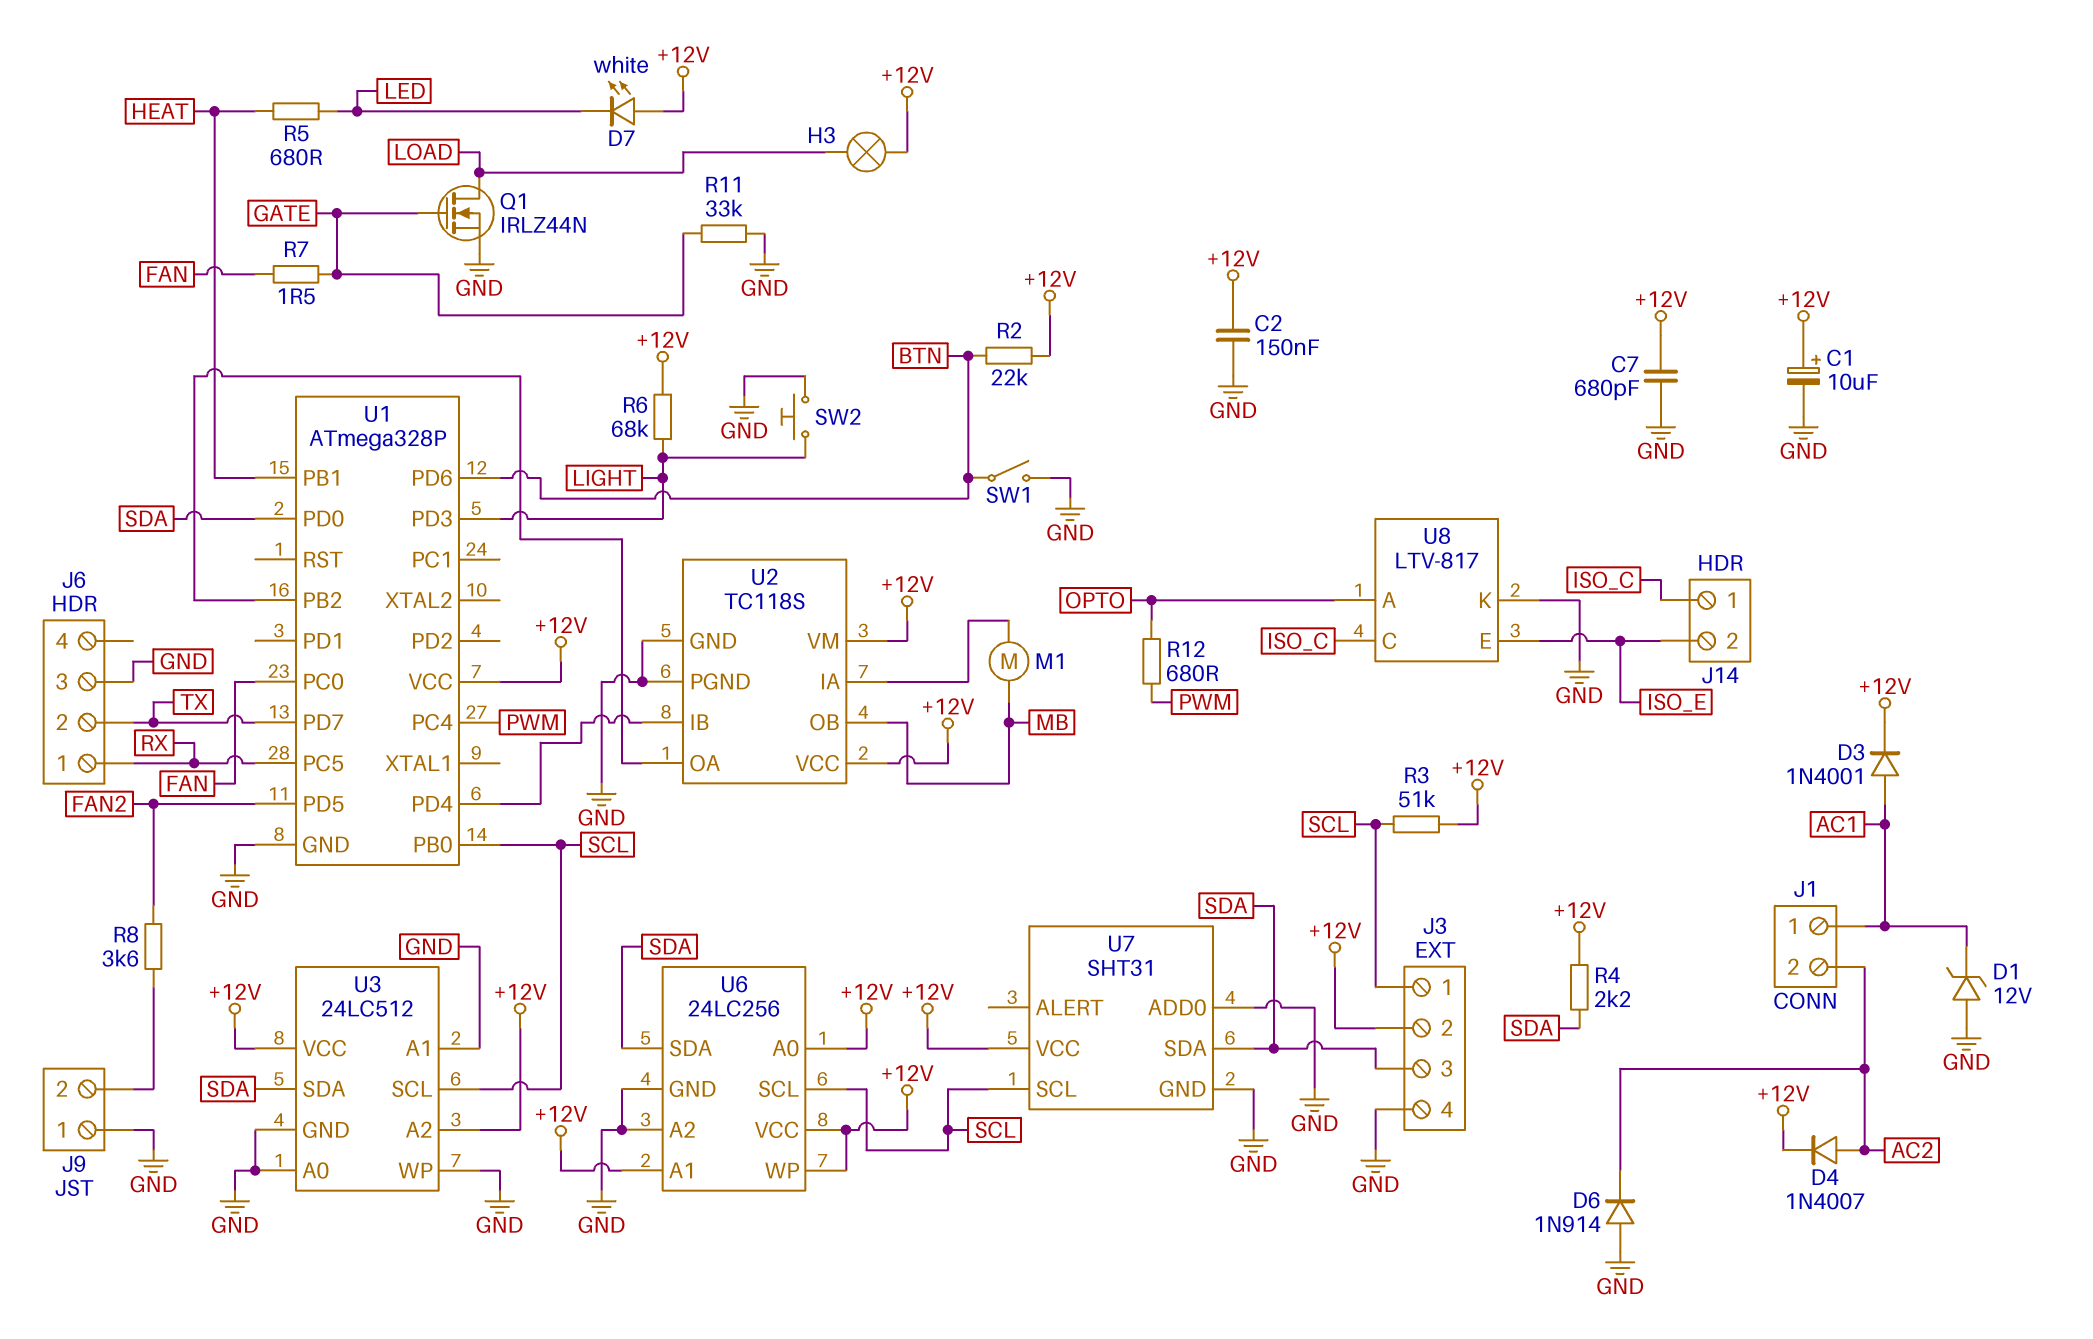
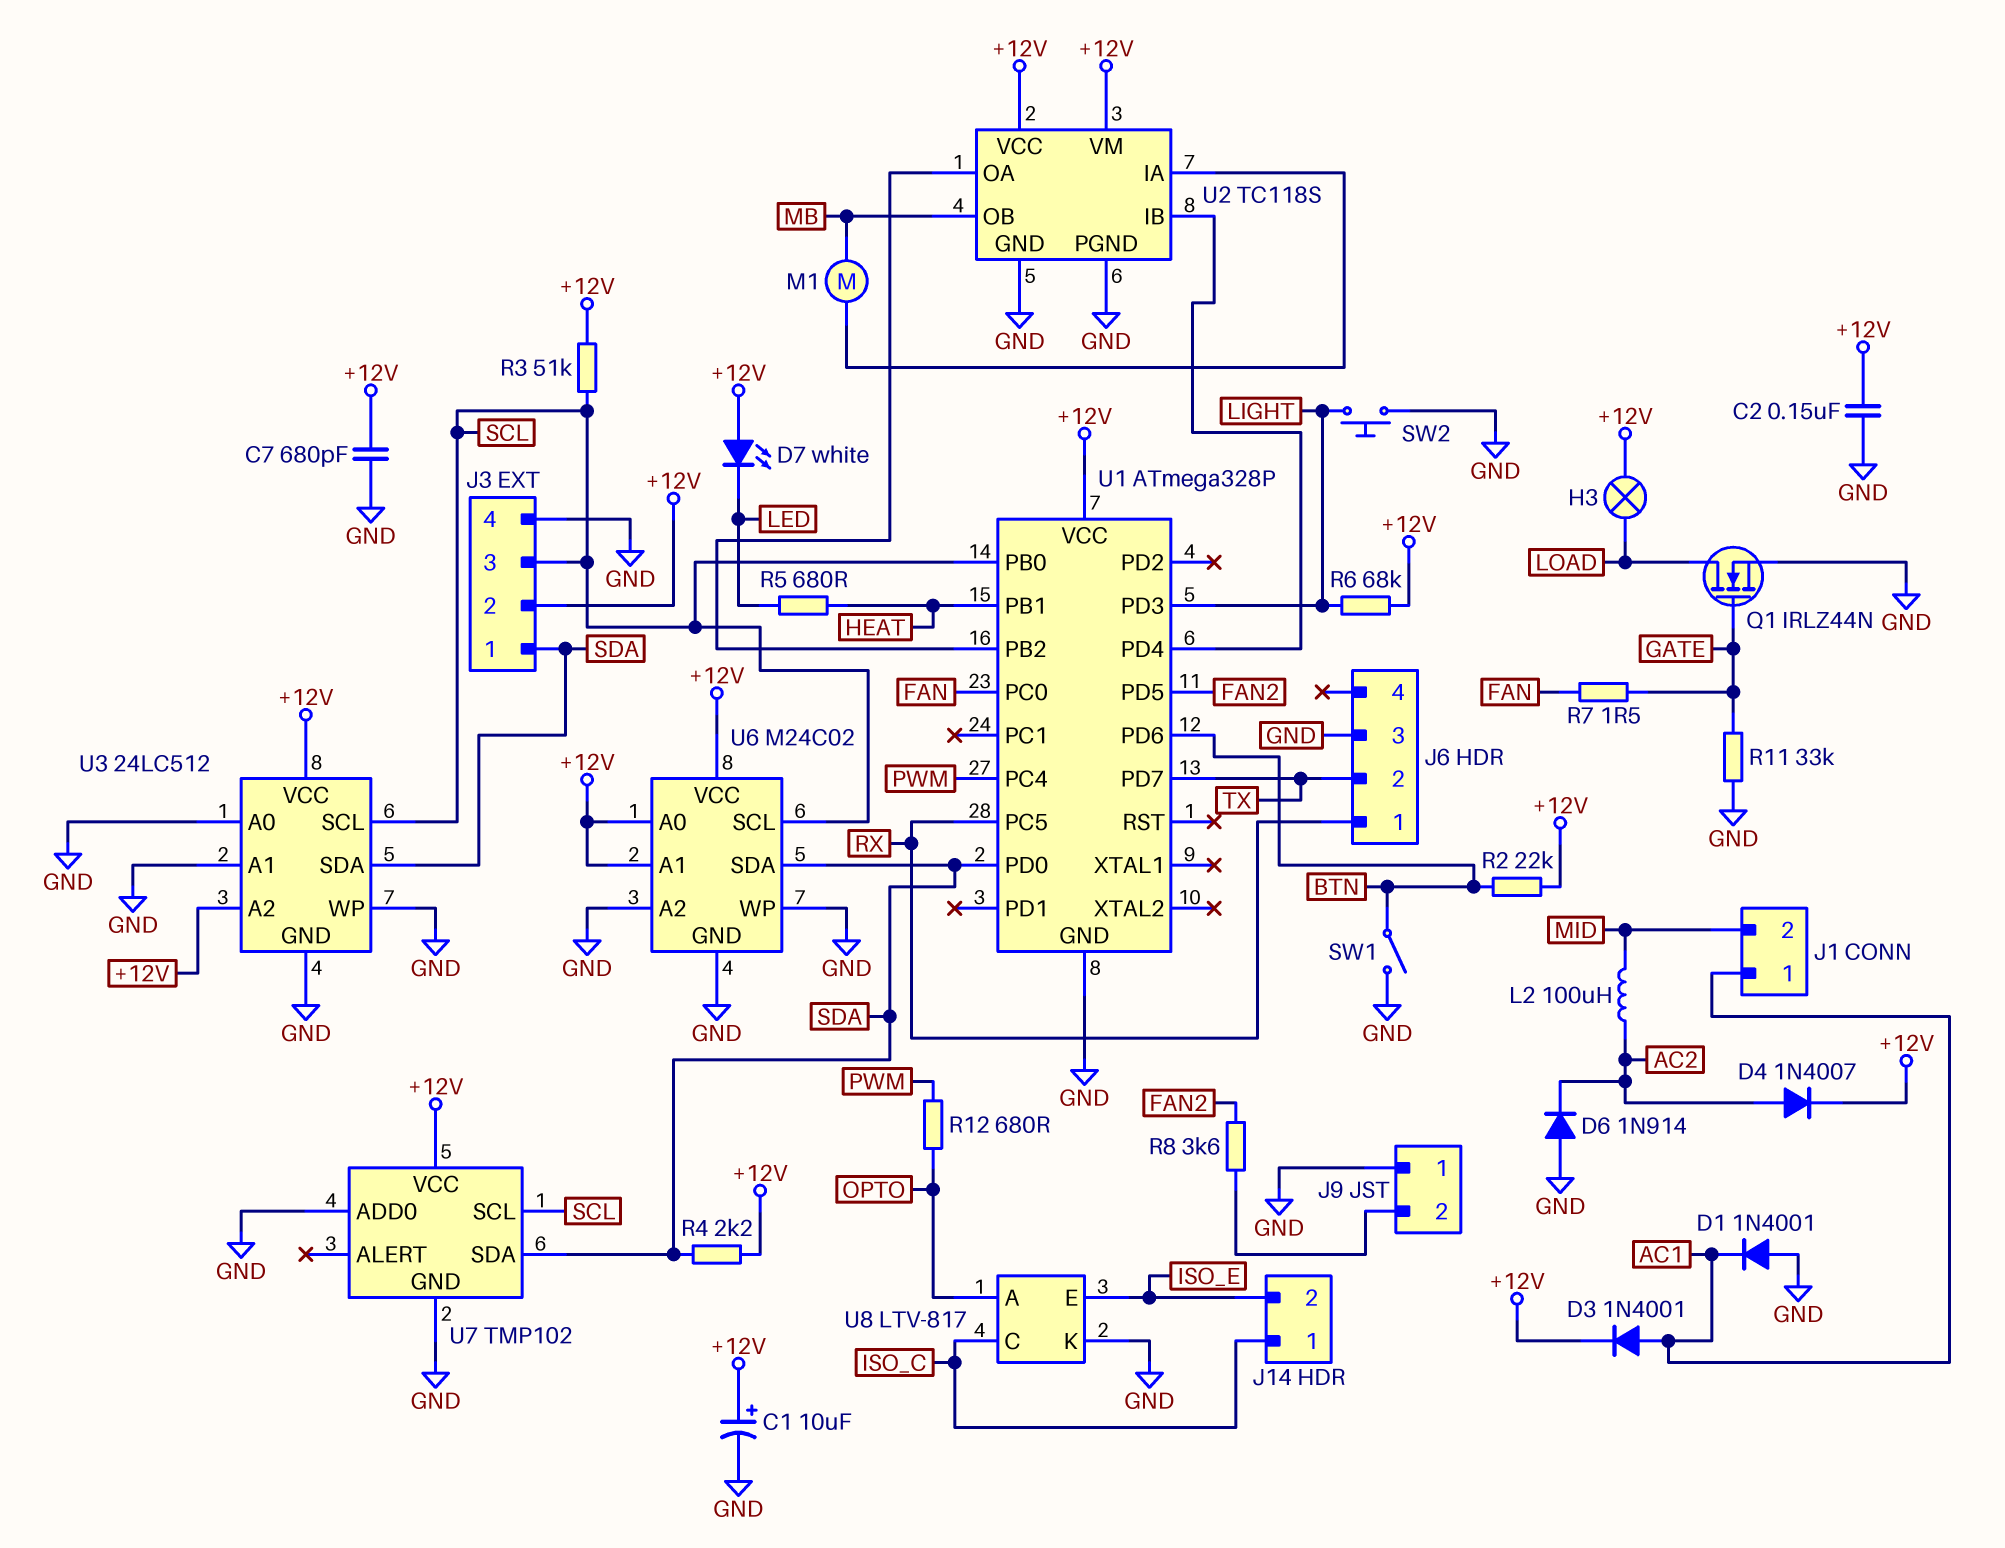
D1: zener 12V (A GND, K AC1) -> diode 1N4001 (A GND, K AC1)
J1 pin 2: AC2 -> MID
J3 pin 1: SCL -> SDA
J3 pin 3: SDA -> SCL
L2: none -> 100uH (AC2, MID)
U6: 24LC256 -> M24C02
U6 pin WP: +12V -> GND
U7: SHT31 -> TMP102

